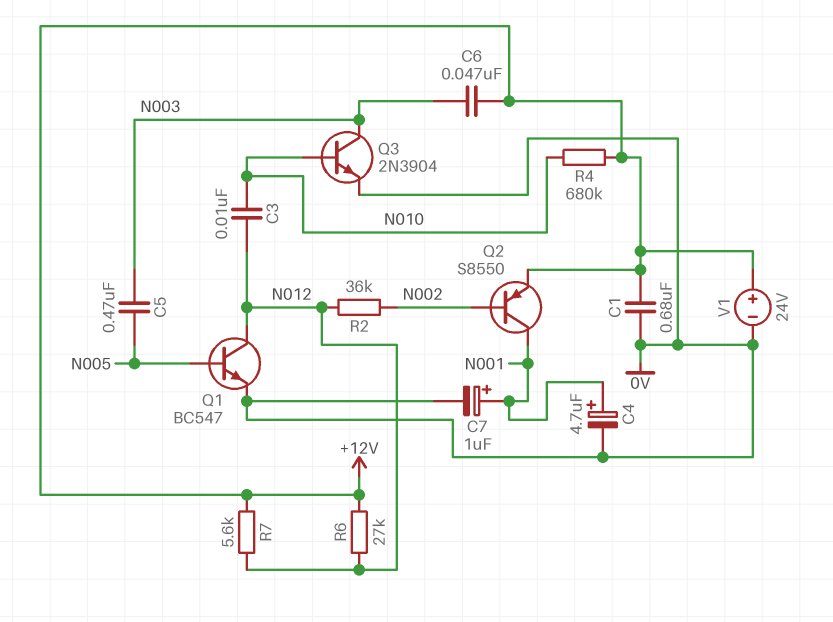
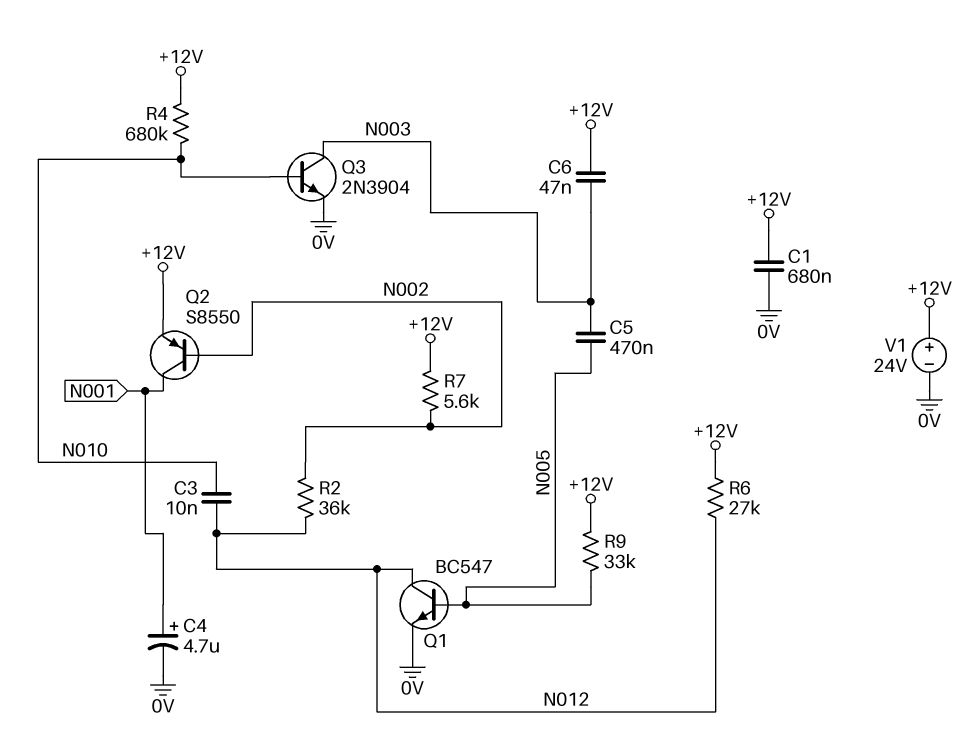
C7: 1uF (plus N001, minus 0V) -> none
R7: 5.6k (+12V, N012) -> 5.6k (+12V, N002)
R9: none -> 33k (+12V, N005)

